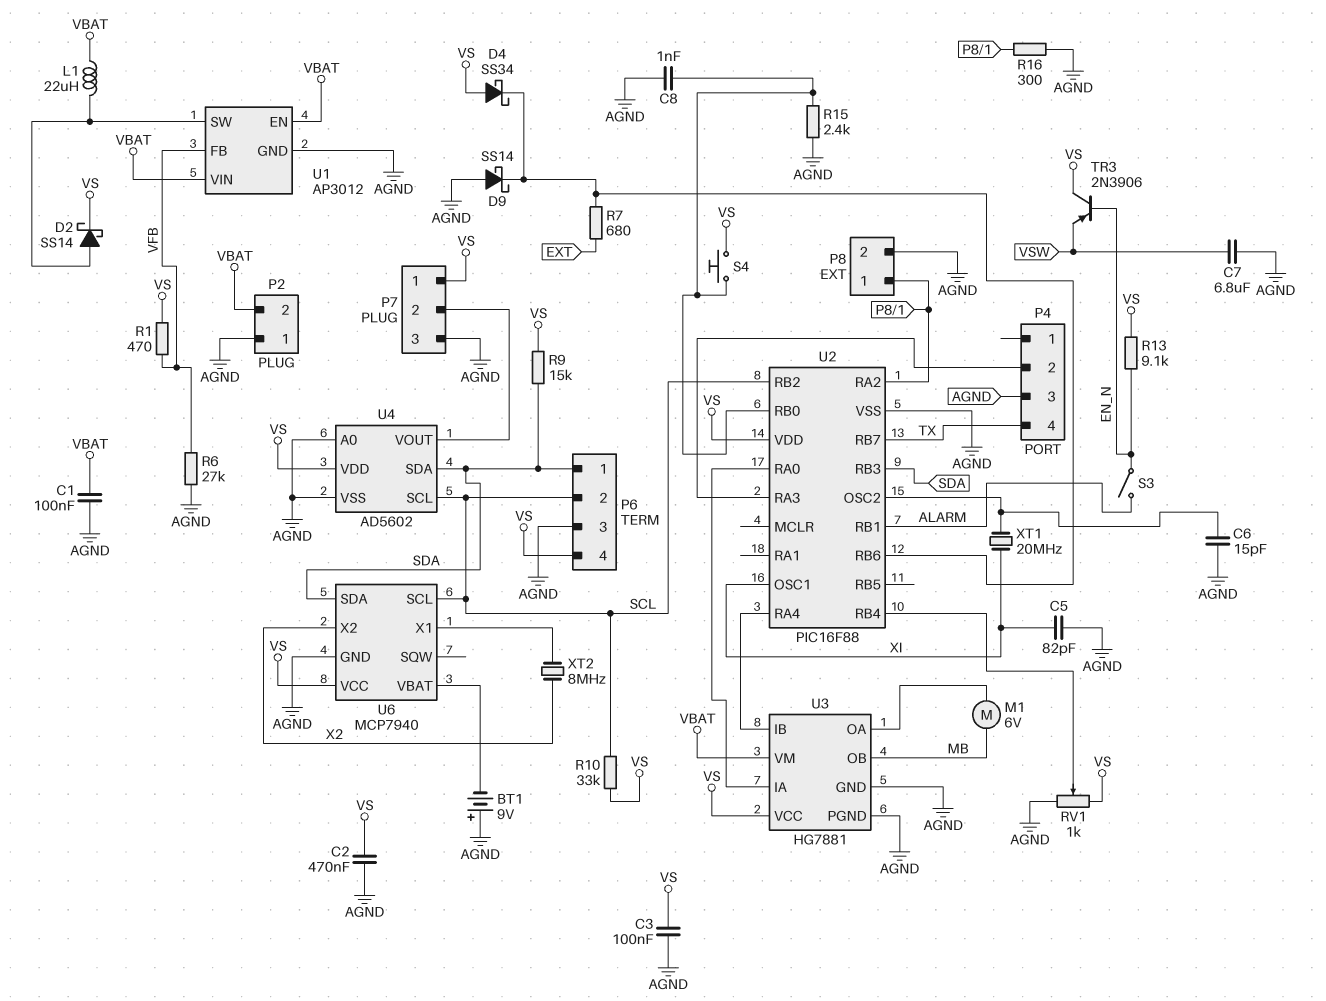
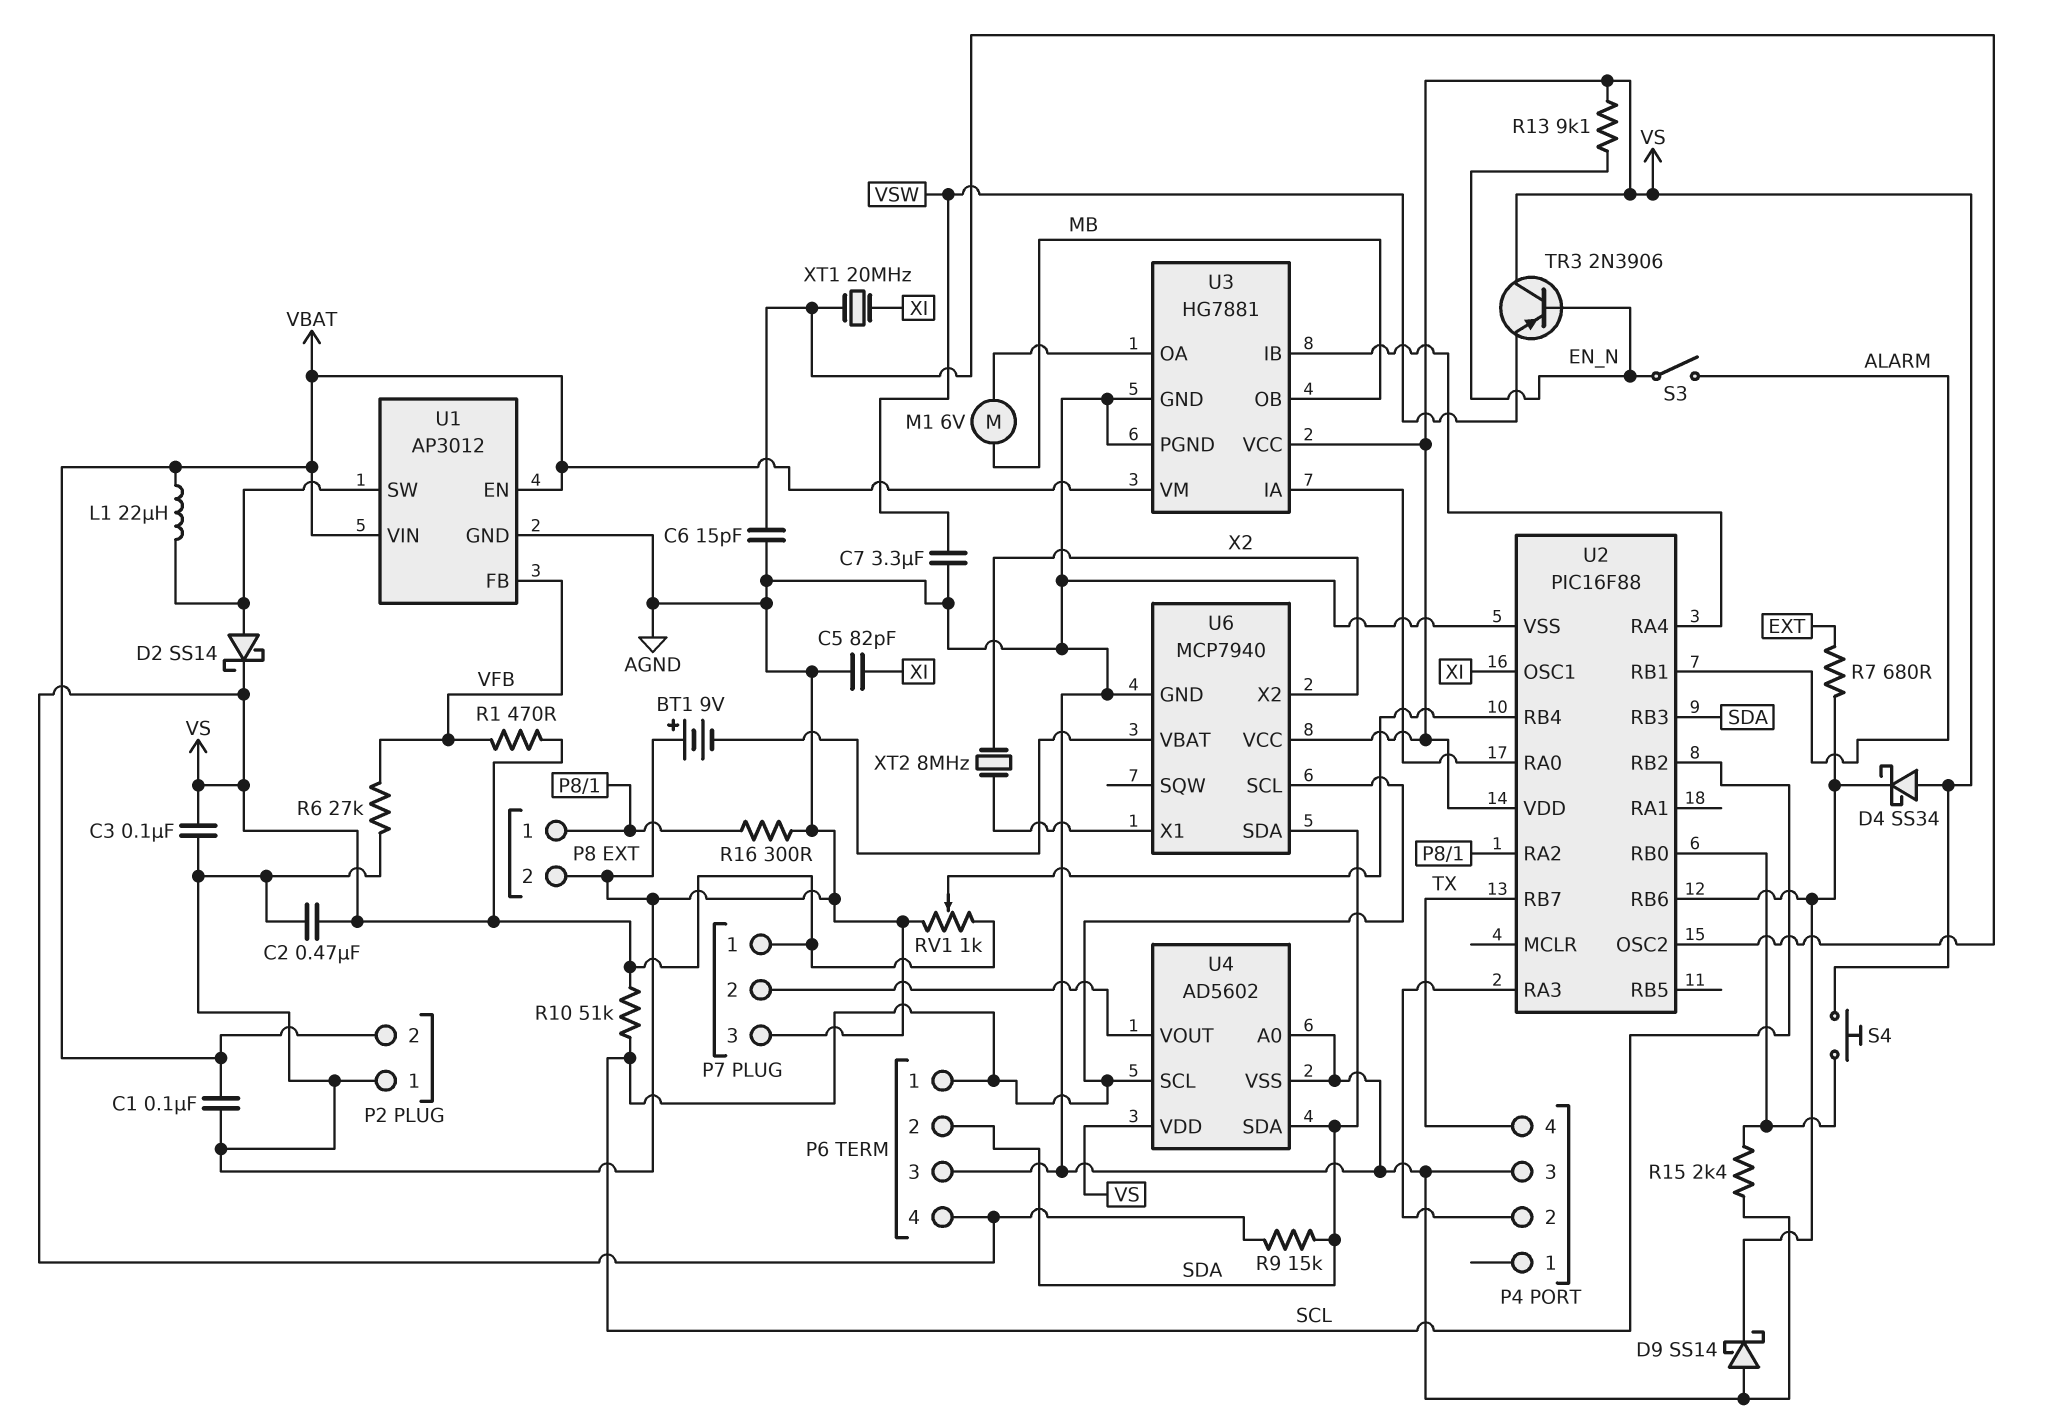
C7: 6.8uF (AGND, VSW) -> 3.3uF (AGND, VSW)
C8: 1nF (AGND, U2/RB0) -> none
P6 pin 1: SDA -> SCL
P6 pin 2: SCL -> SDA
R10: 33k (SCL, VS) -> 51k (SCL, VS)

